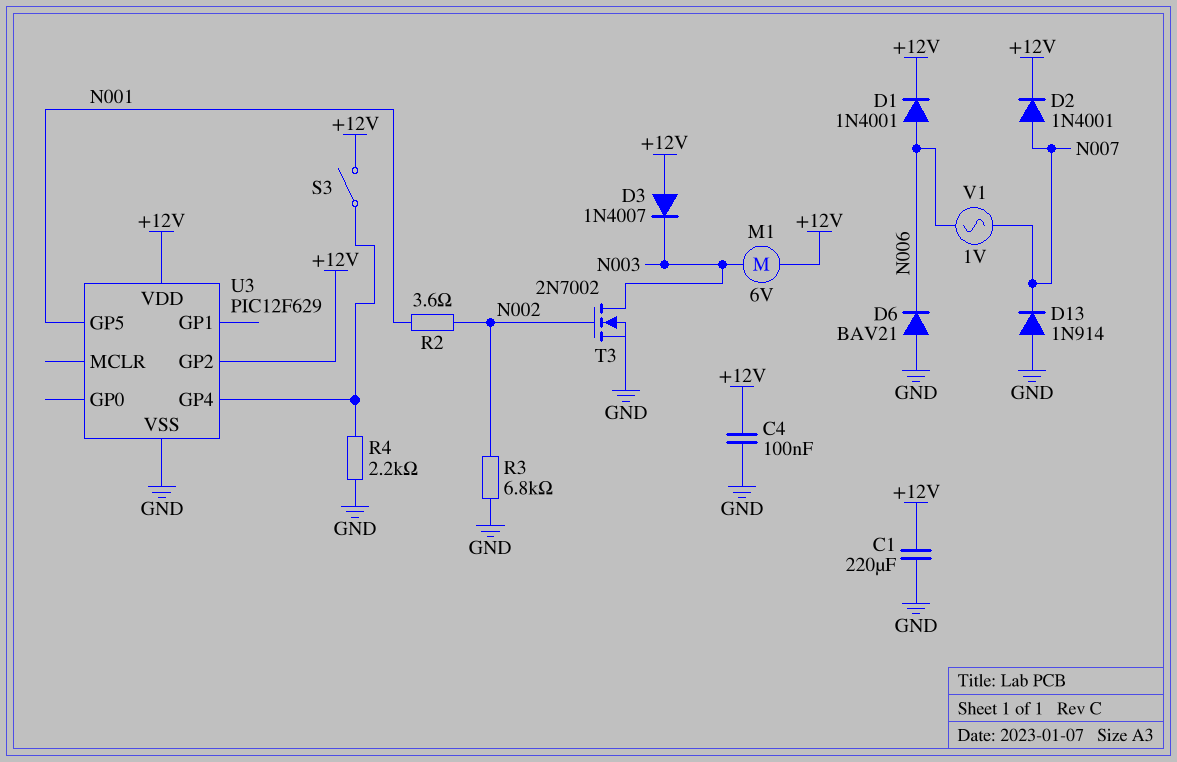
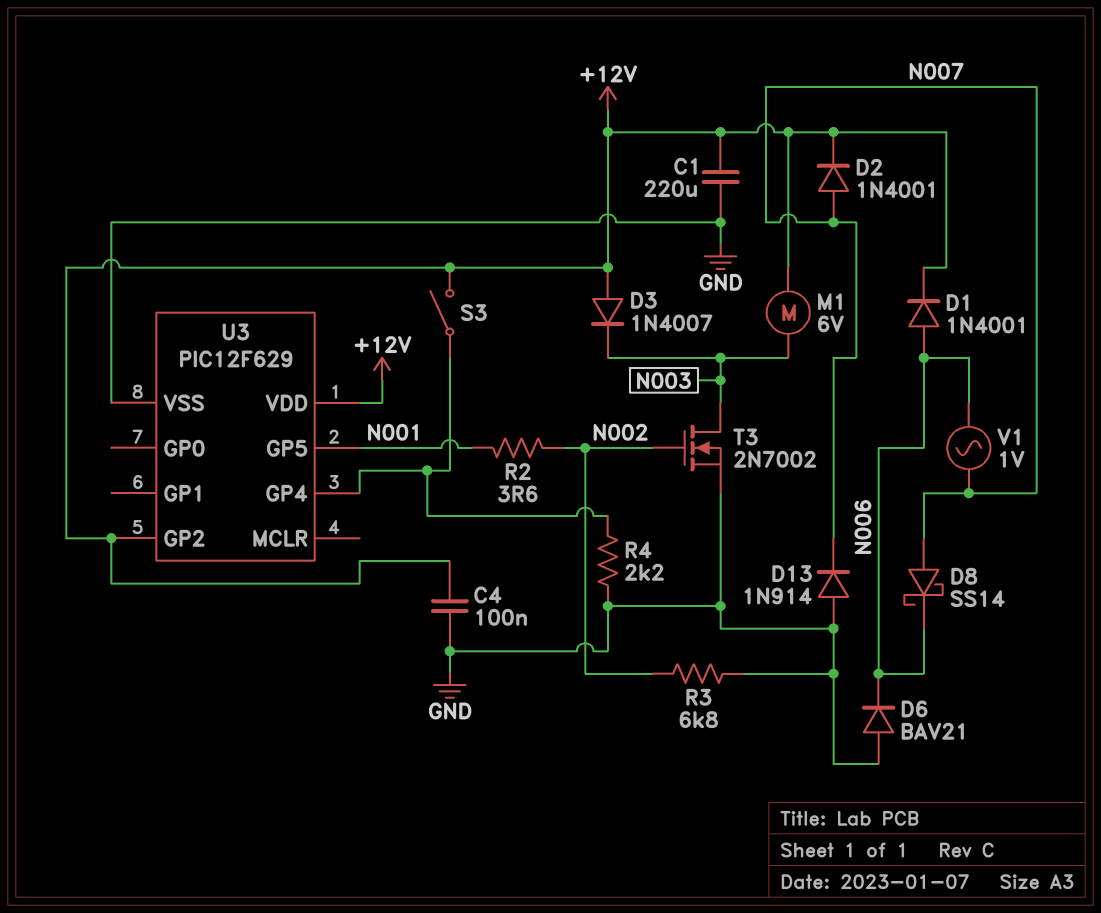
D8: none -> schottky SS14 (A N007, K N006)

